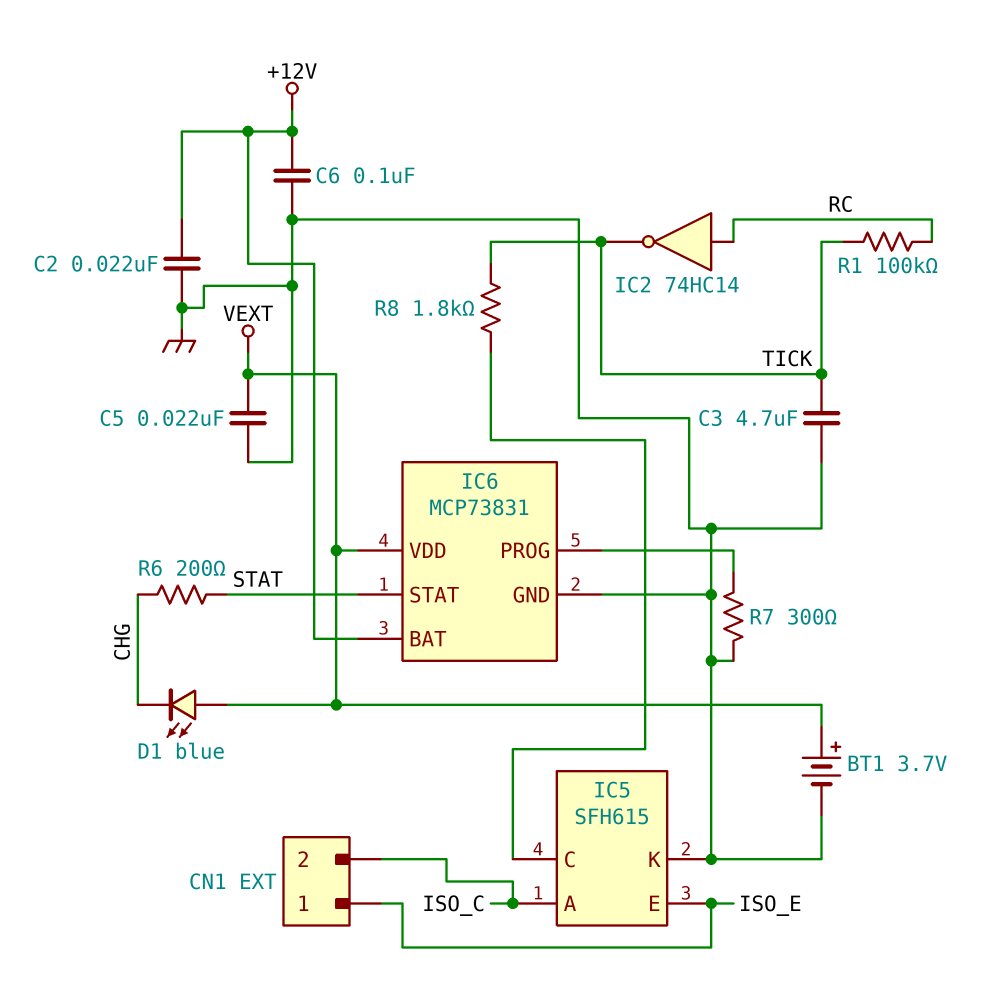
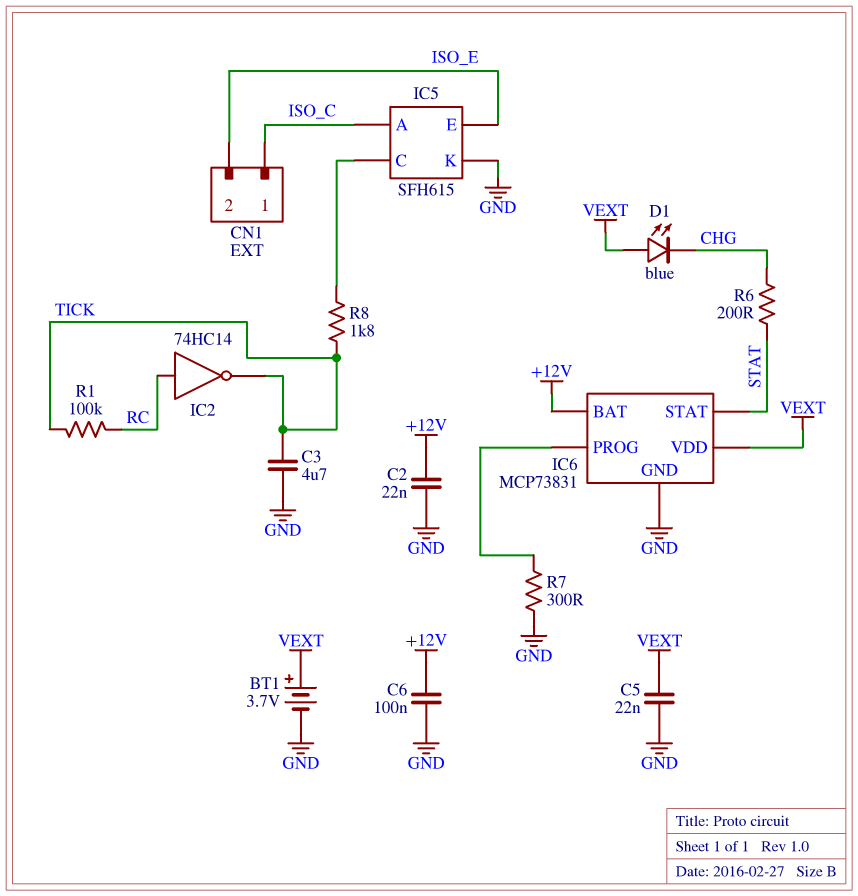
CN1 pin 1: ISO_E -> ISO_C
CN1 pin 2: ISO_C -> ISO_E

